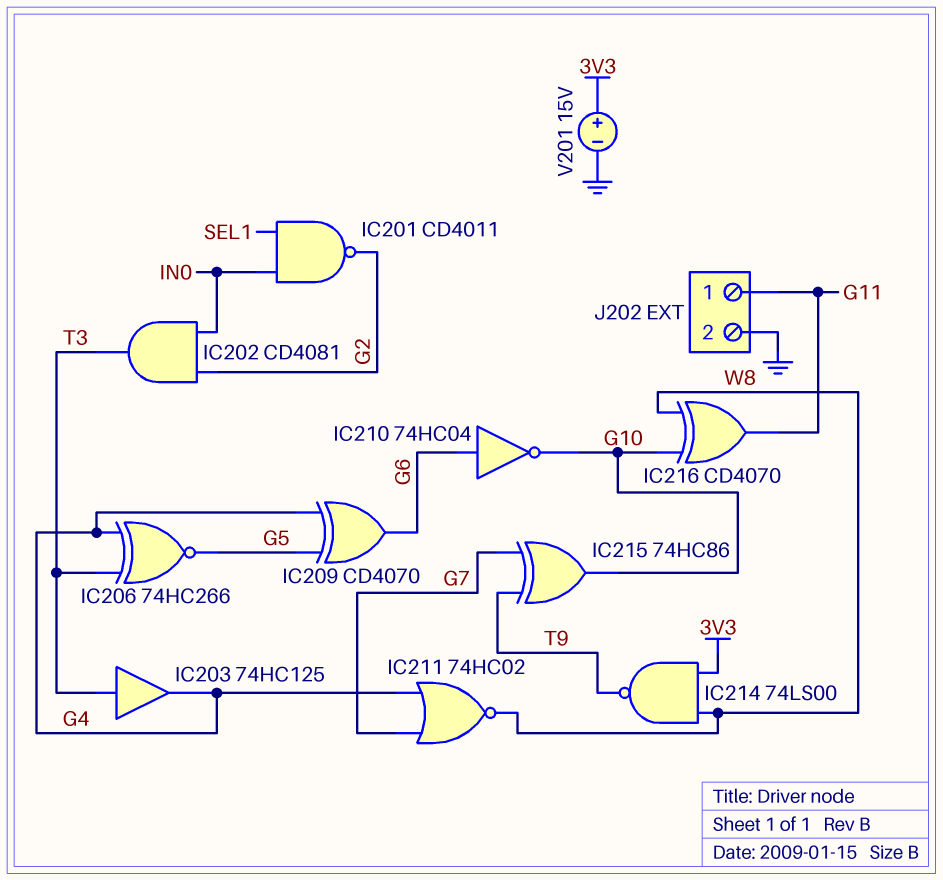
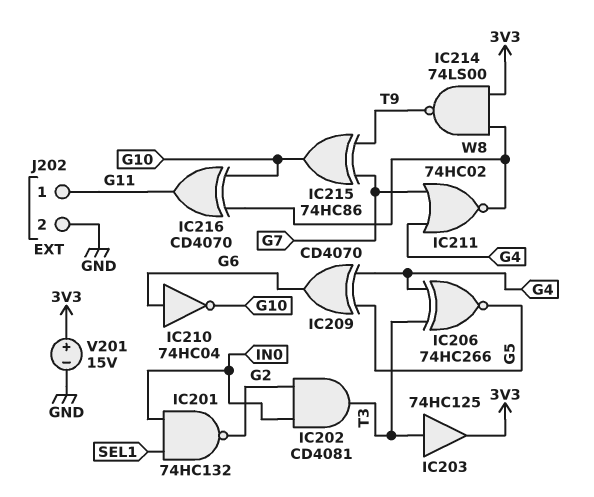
IC201: NAND CD4011 (in IN0, in SEL1, out G2) -> NAND 74HC132 (in IN0, in SEL1, out G2)
IC203: buffer 74HC125 (in T3, out G4) -> buffer 74HC125 (in T3, out 3V3)

